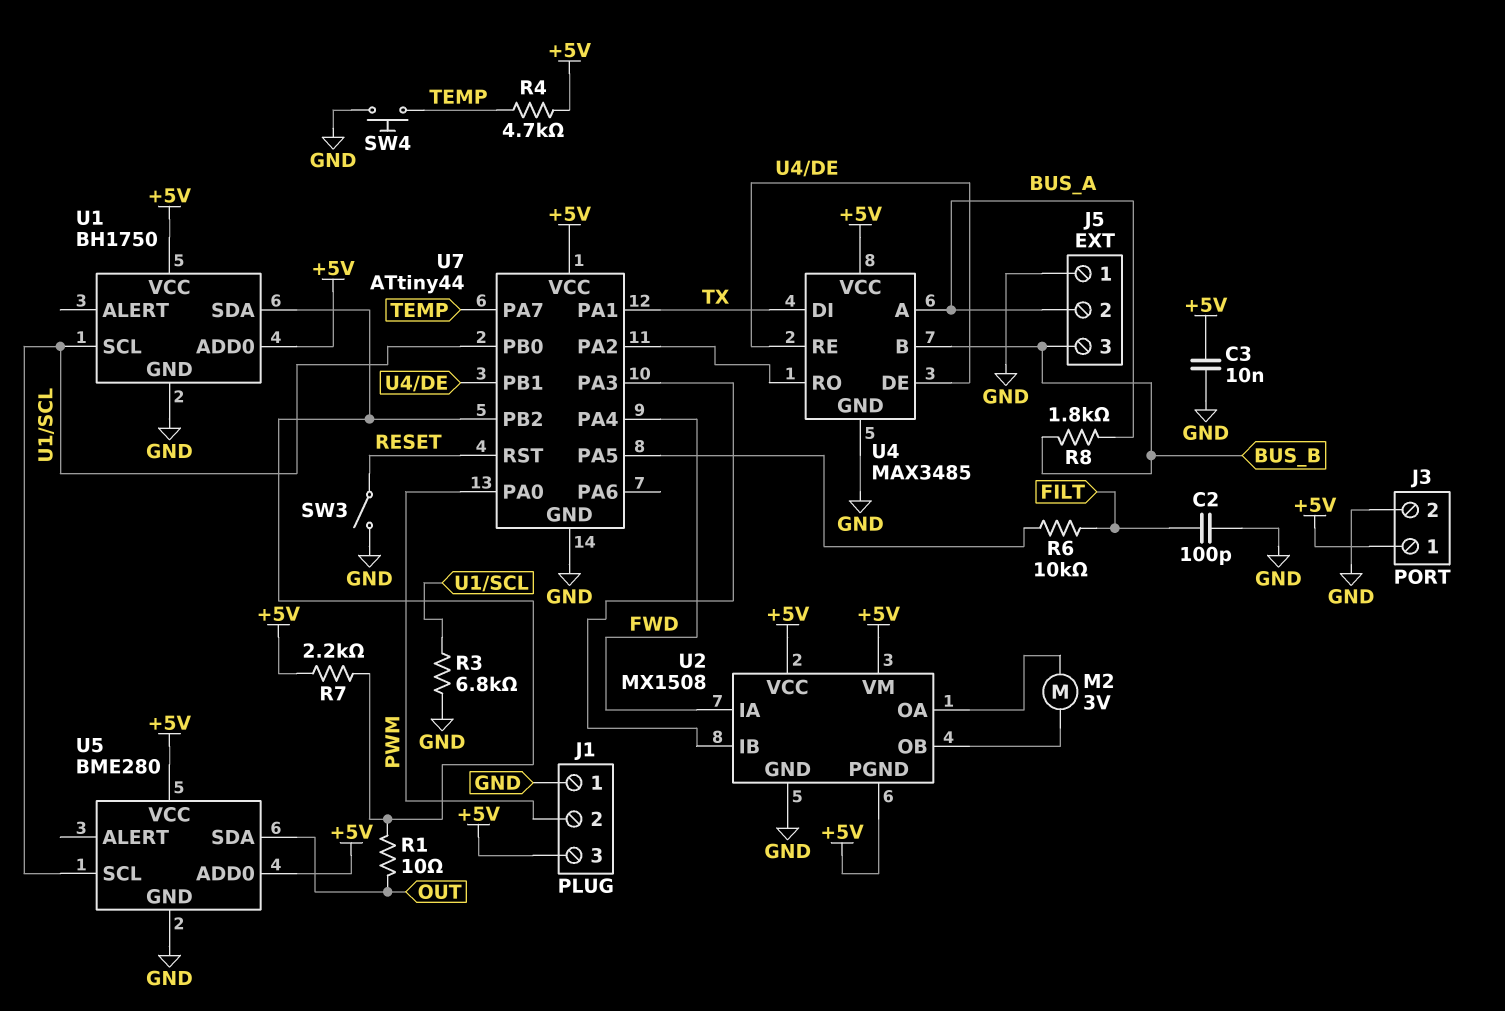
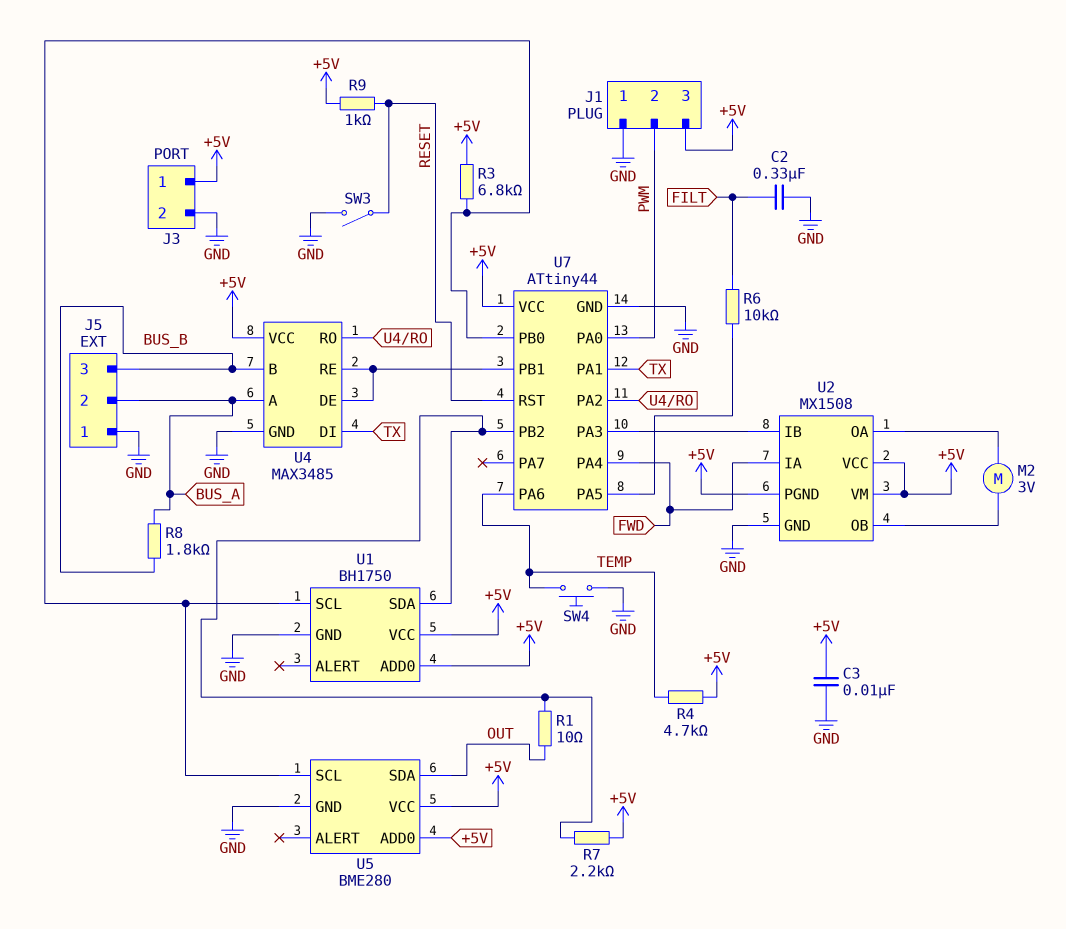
C2: 100pF (FILT, GND) -> 330nF (FILT, GND)
R3: 6.8k (GND, U1/SCL) -> 6.8k (+5V, U1/SCL)
R9: none -> 1k (+5V, RESET)
U7 pin PA6: none -> TEMP
U7 pin PA7: TEMP -> none

